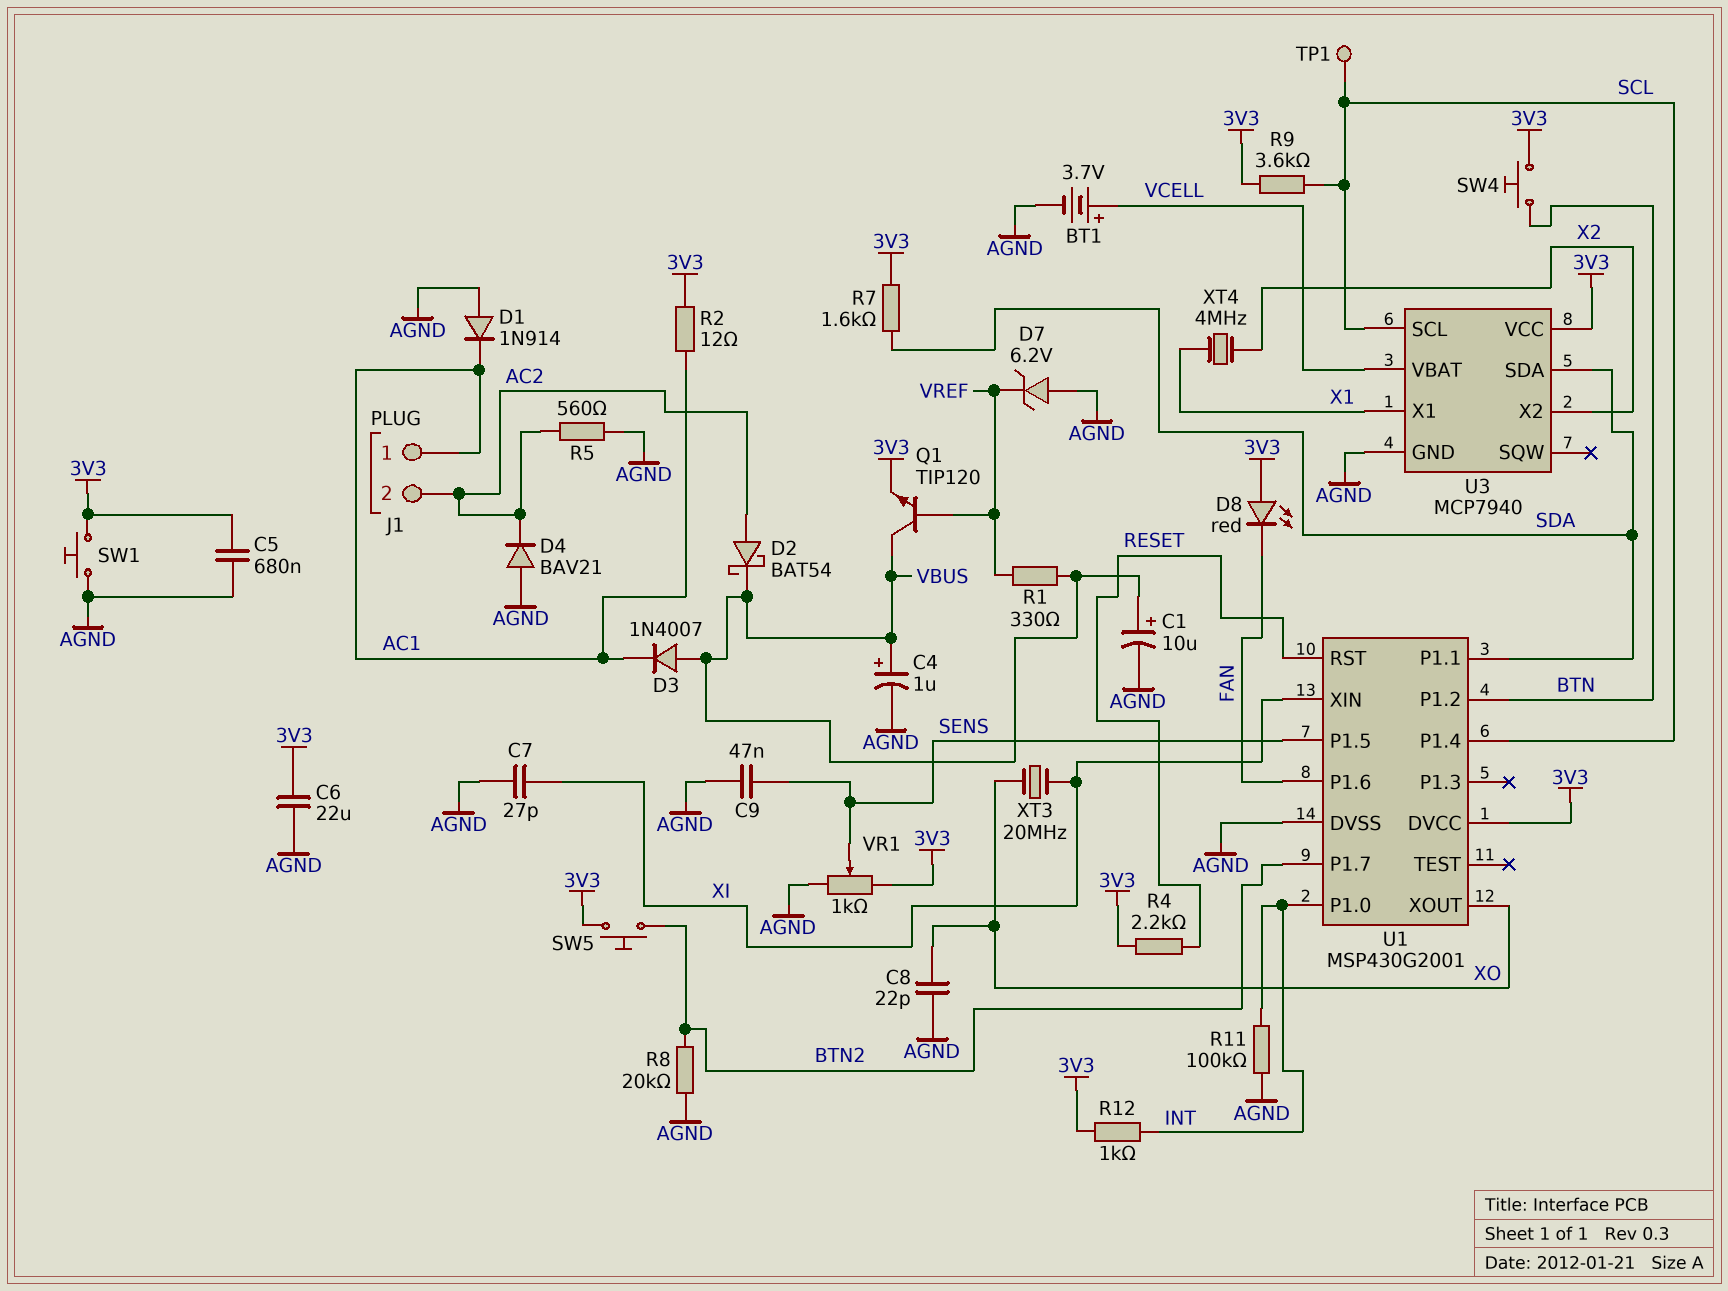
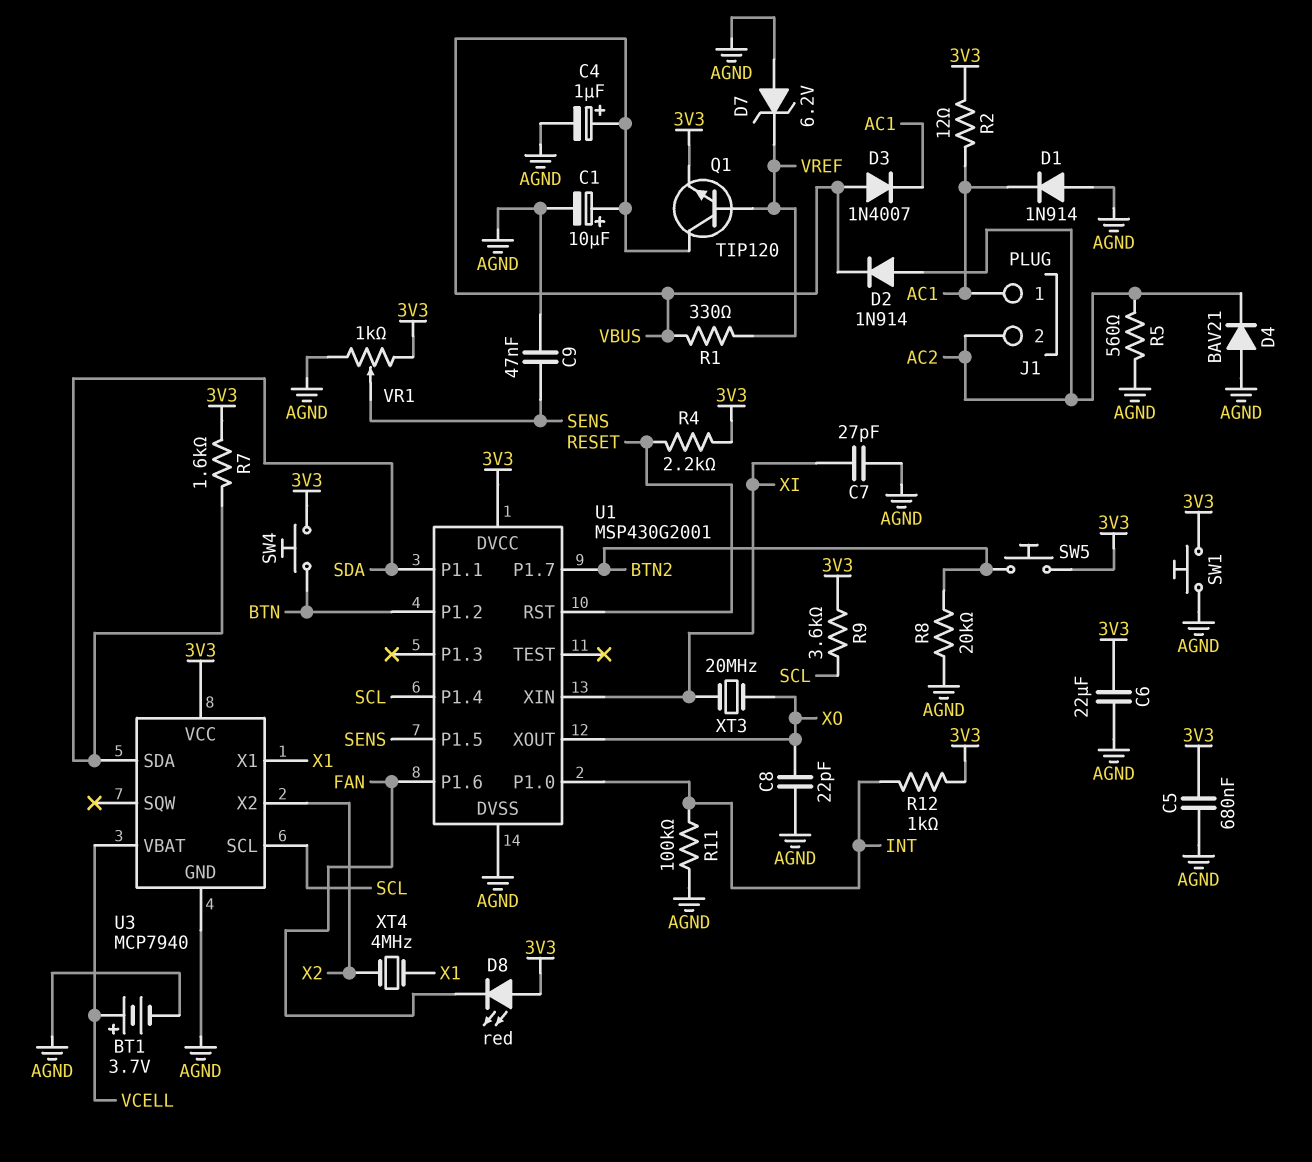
D2: schottky BAT54 (A AC2, K VBUS) -> diode 1N914 (A AC2, K VBUS)
TP1: test point (SCL) -> none

